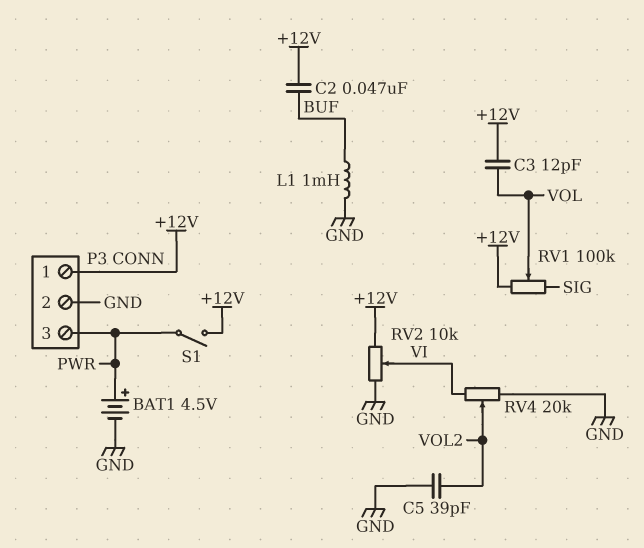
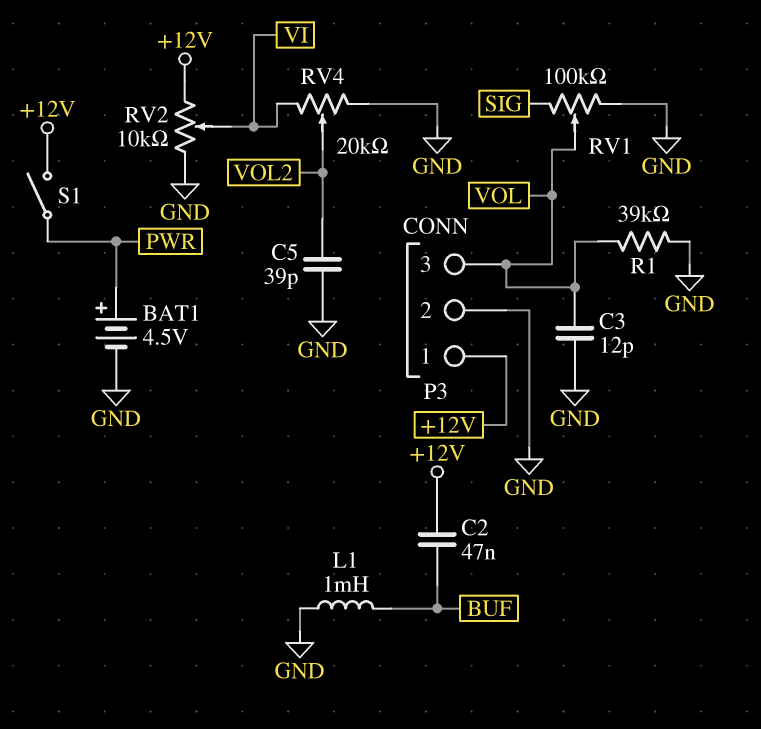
C3: 12pF (+12V, VOL) -> 12pF (GND, VOL)
P3 pin 3: PWR -> VOL
R1: none -> 39k (GND, VOL)
RV1: 100k (+12V, SIG, wiper VOL) -> 100k (GND, SIG, wiper VOL)

